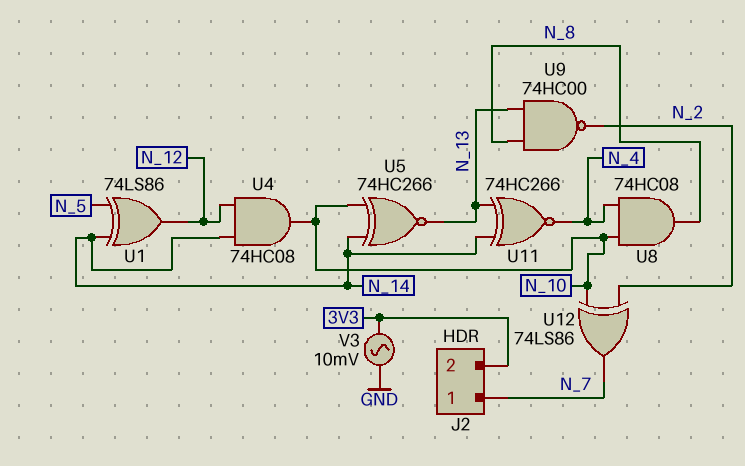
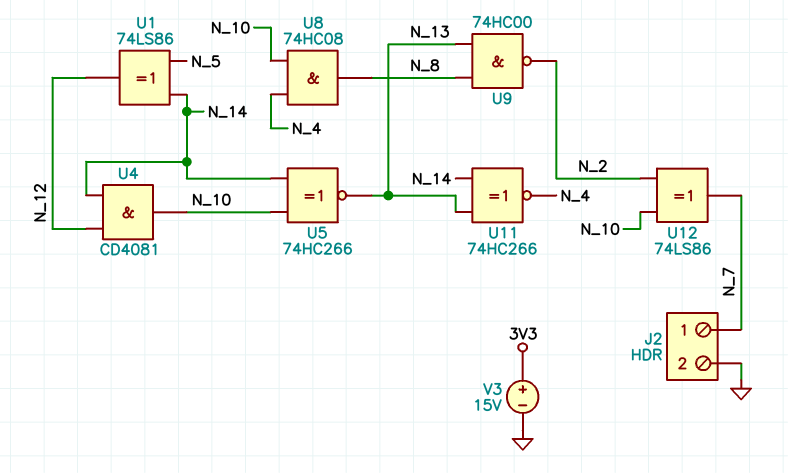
J2 pin 2: 3V3 -> GND
U4: AND 74HC08 (in N_12, in N_14, out N_10) -> AND CD4081 (in N_12, in N_14, out N_10)
V3: AC 10mV (3V3, GND) -> 15V (plus 3V3, minus GND)

